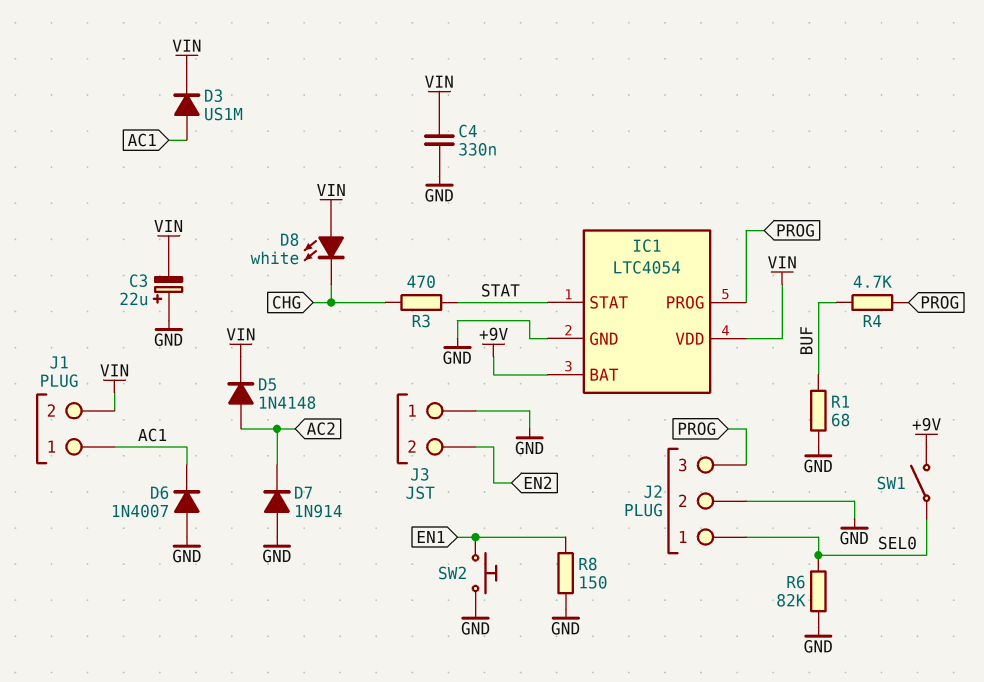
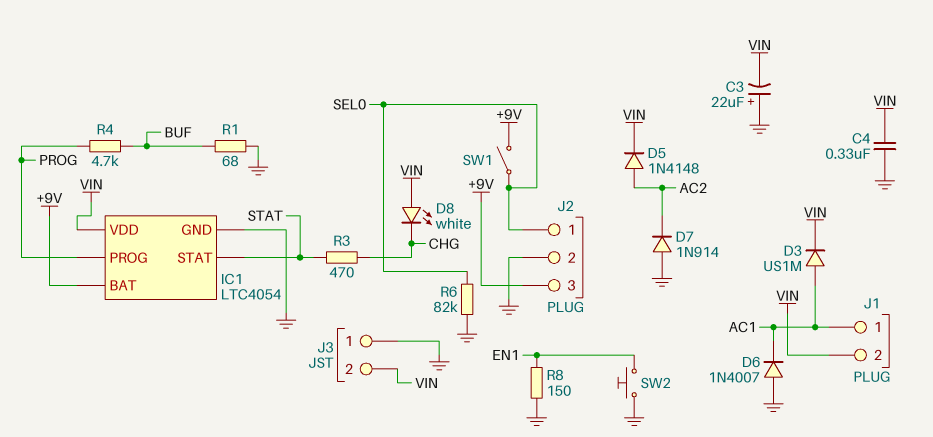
J2 pin 3: PROG -> +9V
J3 pin 2: EN2 -> VIN

